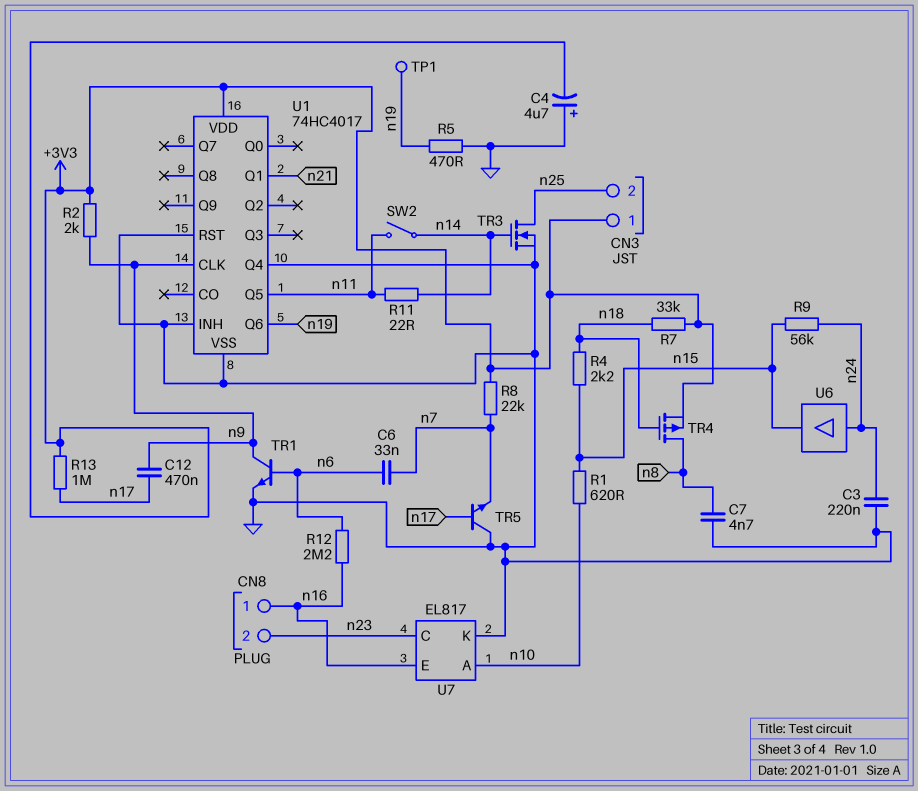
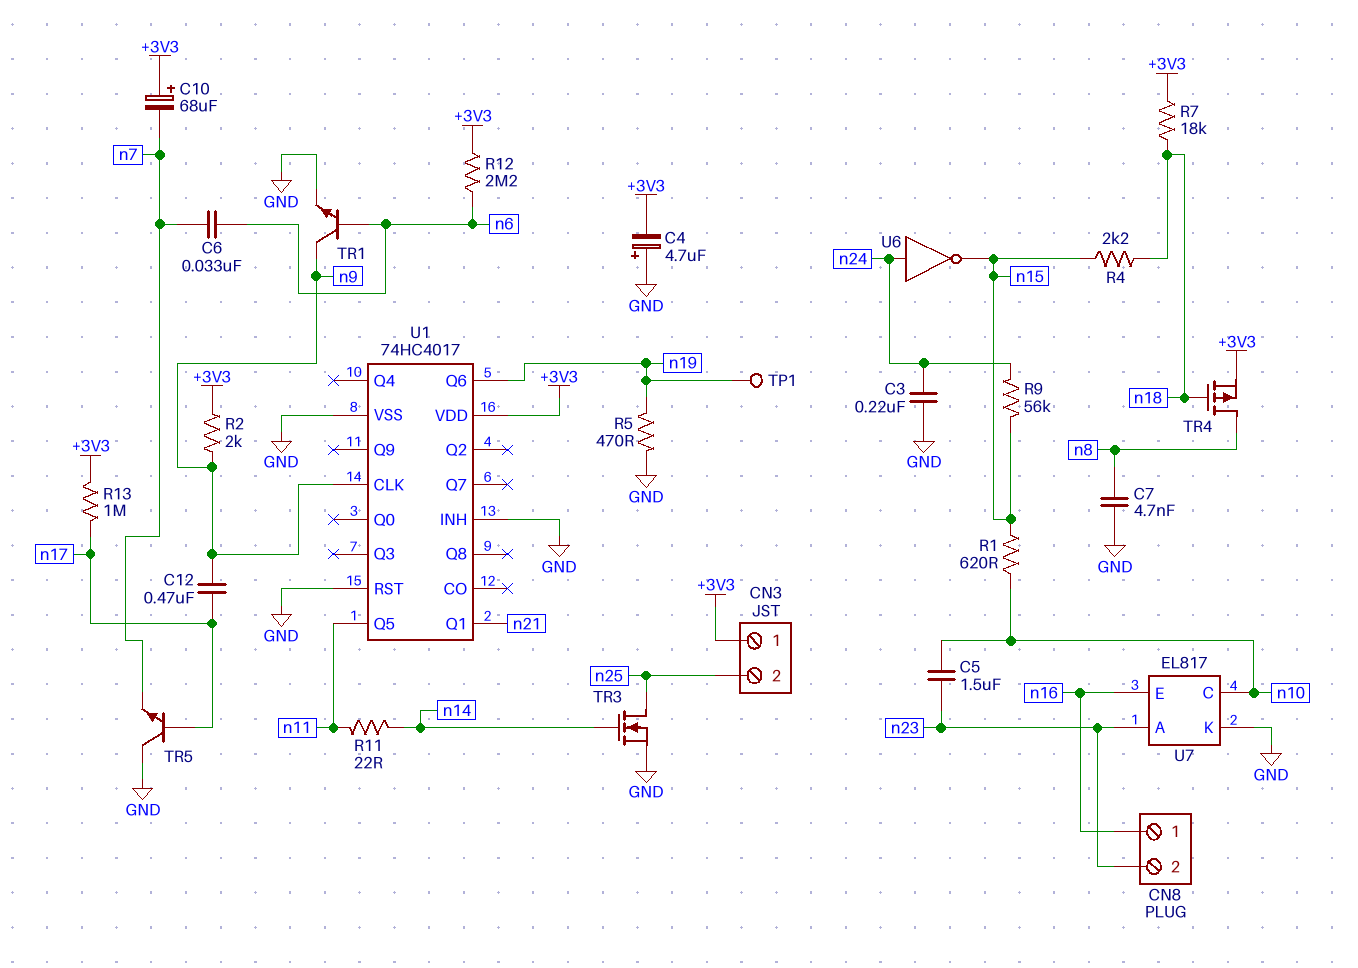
C5: none -> 1.5uF (n10, n23)
C10: none -> 68uF (plus +3V3, minus n7)
R7: 33k (+3V3, n18) -> 18k (+3V3, n18)
R8: 22k (+3V3, n7) -> none
R12: 2.2M (n6, n16) -> 2.2M (+3V3, n6)
SW2: switch (n11, n14) -> none
U1 pin Q4: GND -> none
U6: buffer (in n24, out n15) -> NOT (in n24, out n15)
U7 pin A: n10 -> n23
U7 pin C: n23 -> n10

